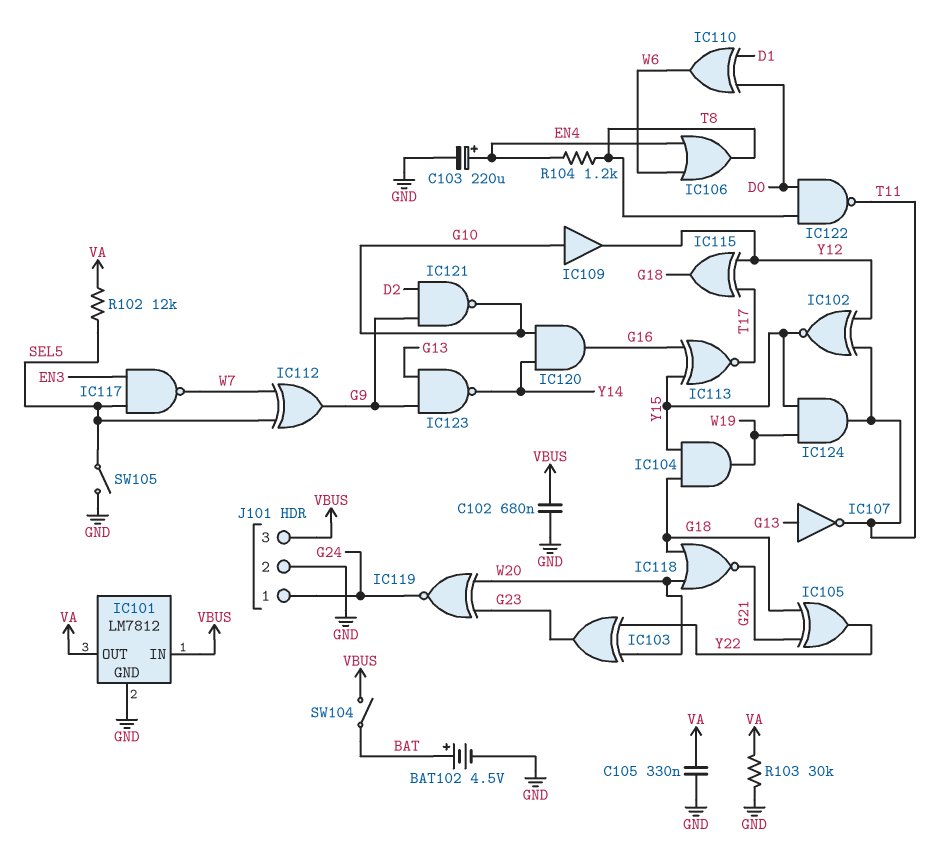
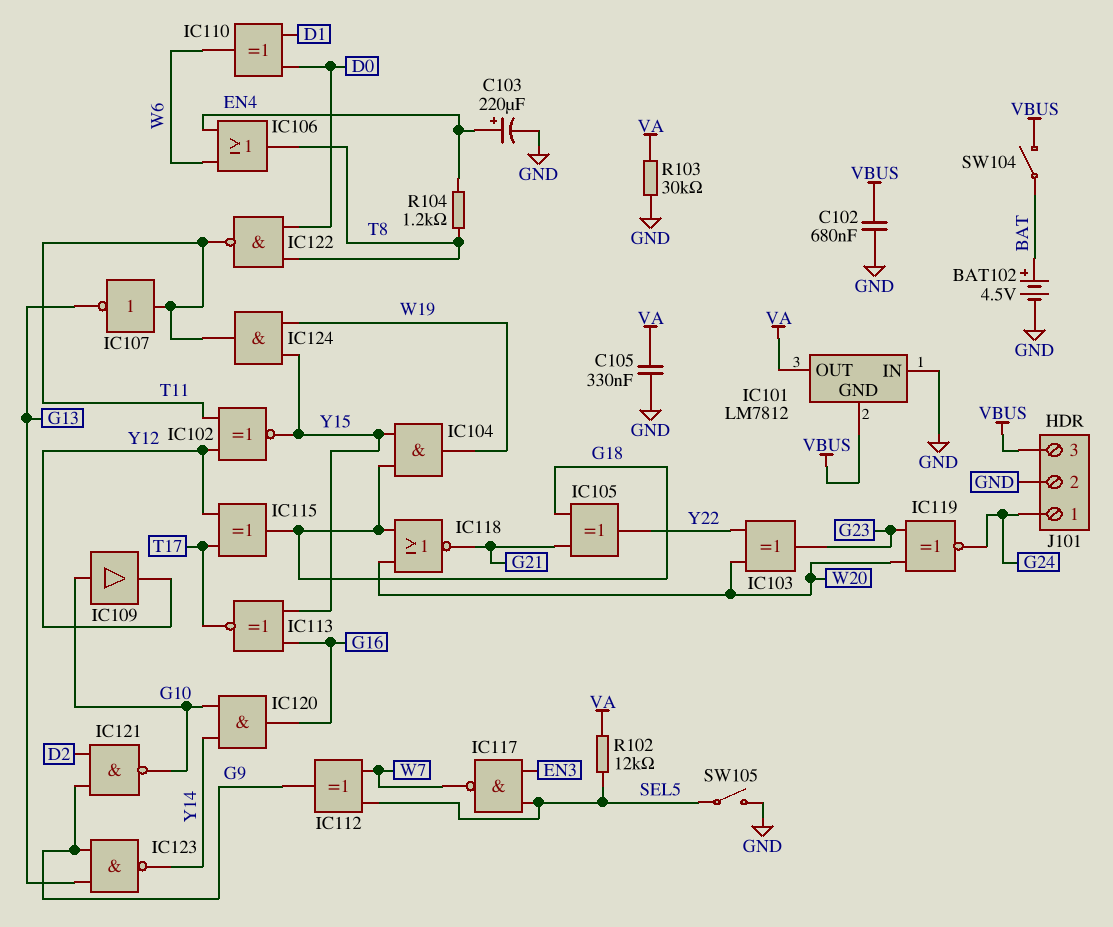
IC101 pin GND: GND -> VBUS
IC101 pin IN: VBUS -> GND
IC107: NOT (in G13, out T11) -> NOT (in T11, out G13)

